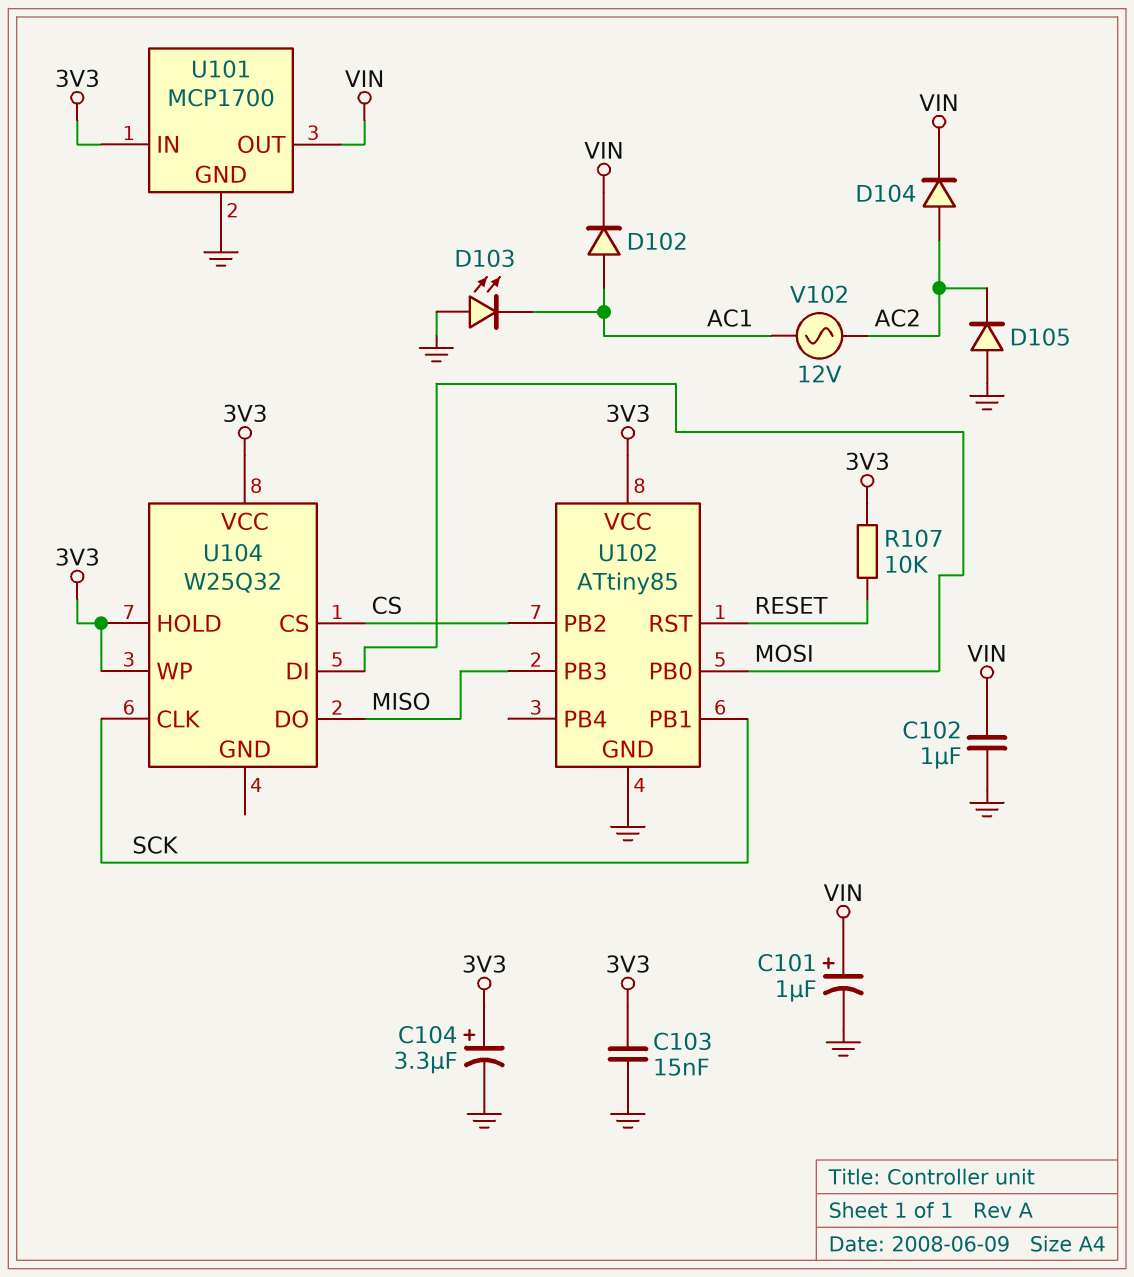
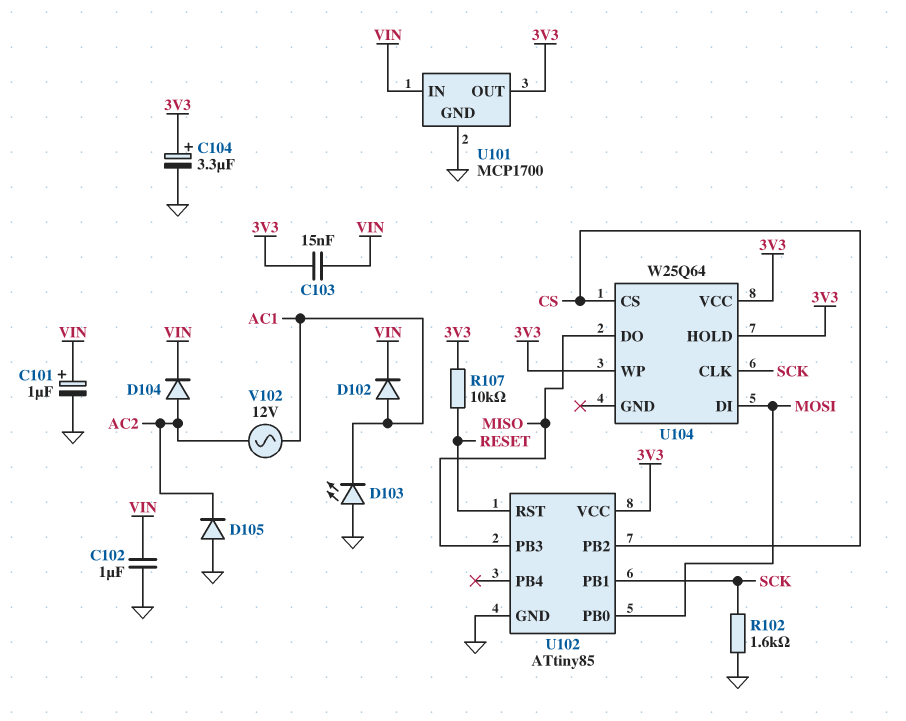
C103: 15nF (3V3, GND) -> 15nF (3V3, VIN)
R102: none -> 1.6k (GND, SCK)
U101 pin IN: 3V3 -> VIN
U101 pin OUT: VIN -> 3V3
U104: W25Q32 -> W25Q64

